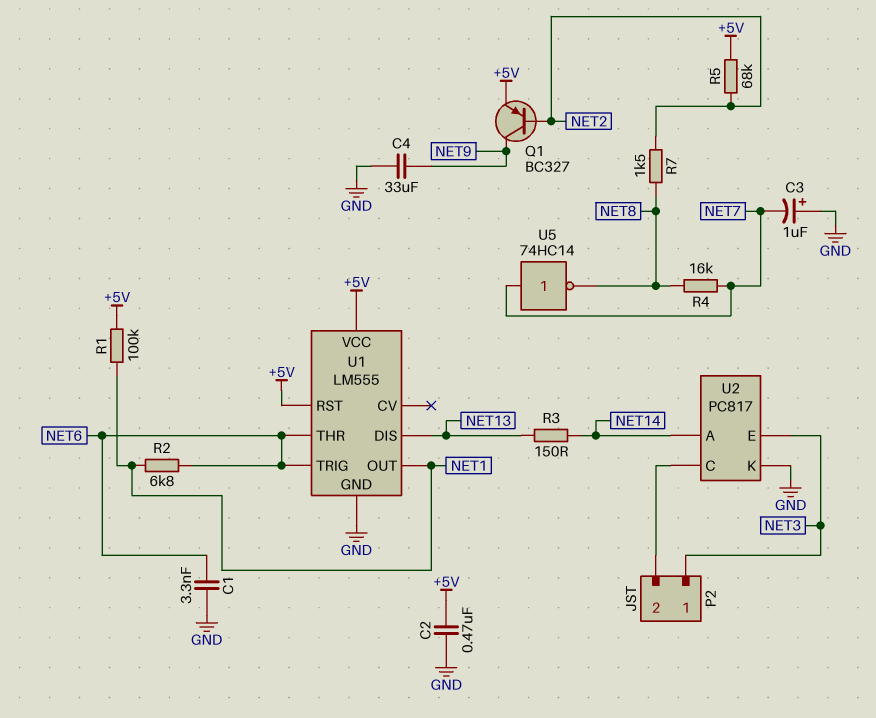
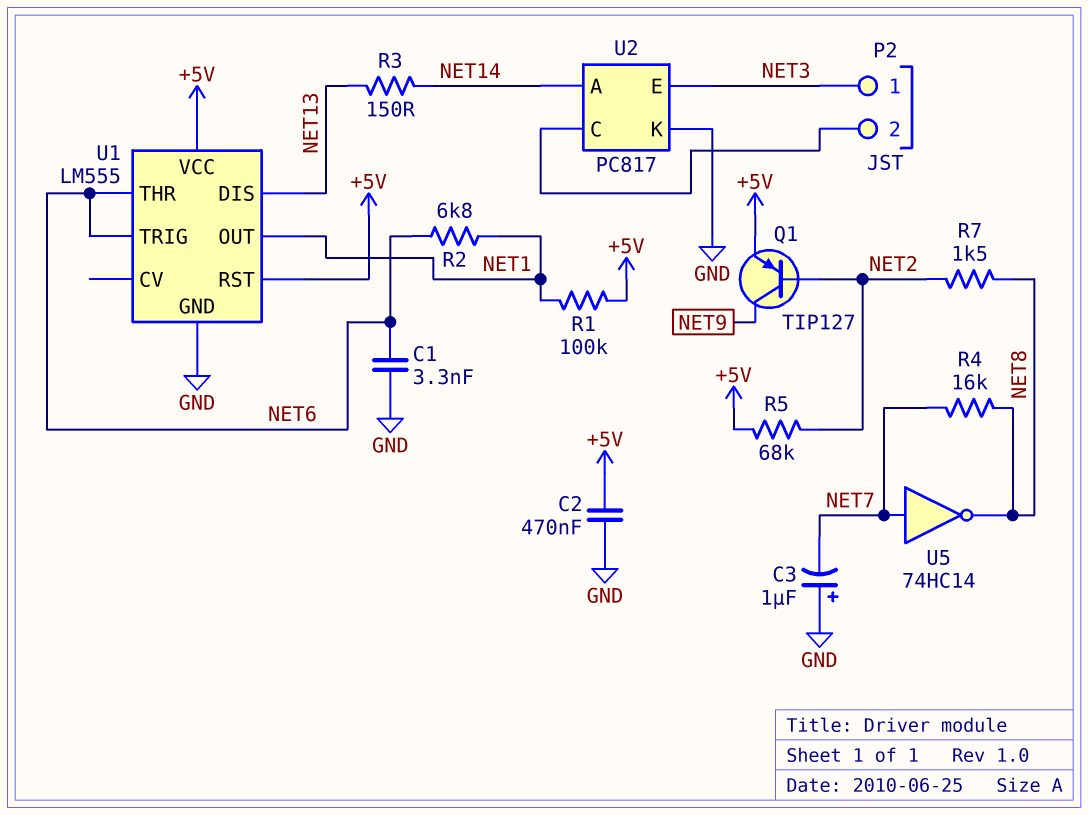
C4: 33uF (GND, NET9) -> none
Q1: PNP BC327 (B NET2, C NET9, E +5V) -> PNP TIP127 (B NET2, C NET9, E +5V)

